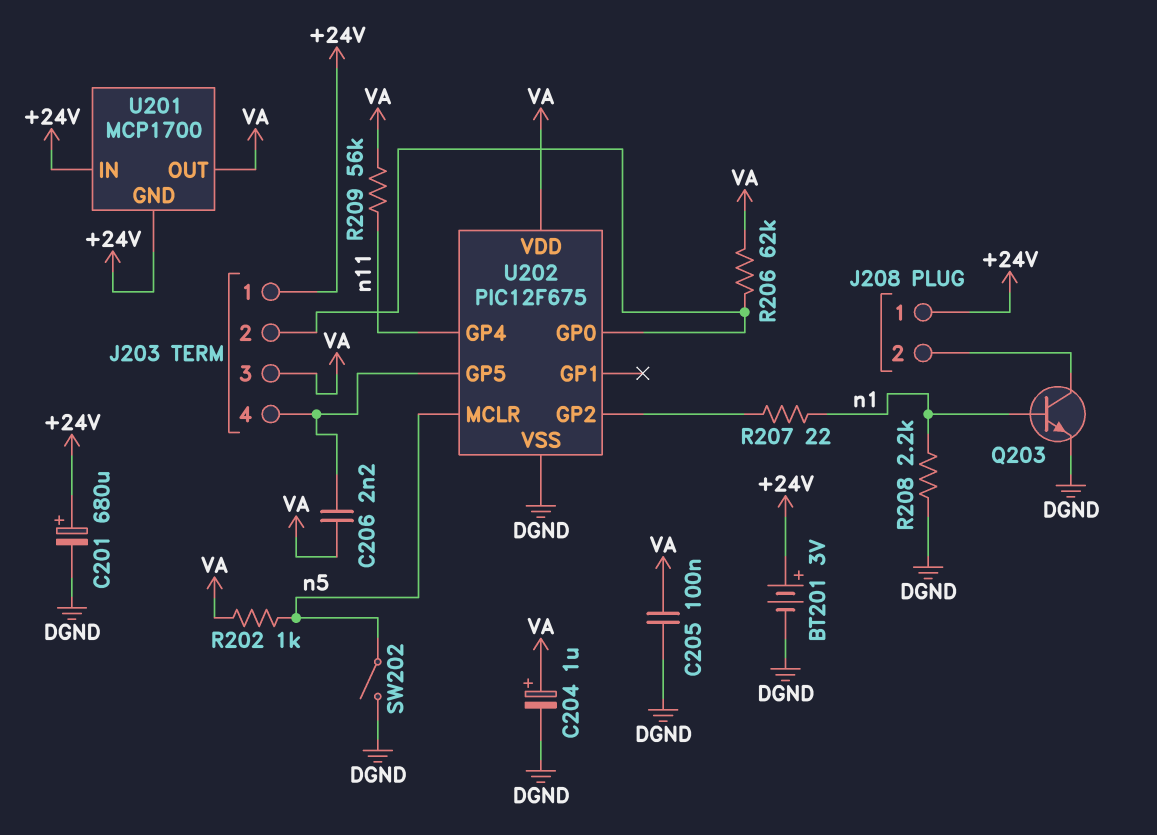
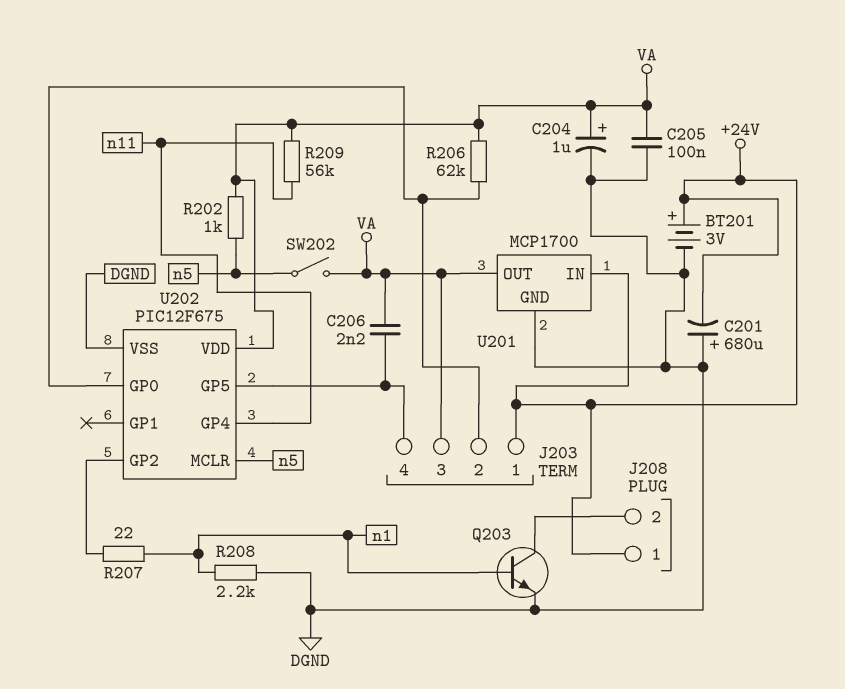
C201: 680uF (plus +24V, minus DGND) -> 680uF (plus DGND, minus +24V)
SW202: switch (DGND, n5) -> switch (VA, n5)
U201 pin GND: +24V -> DGND

